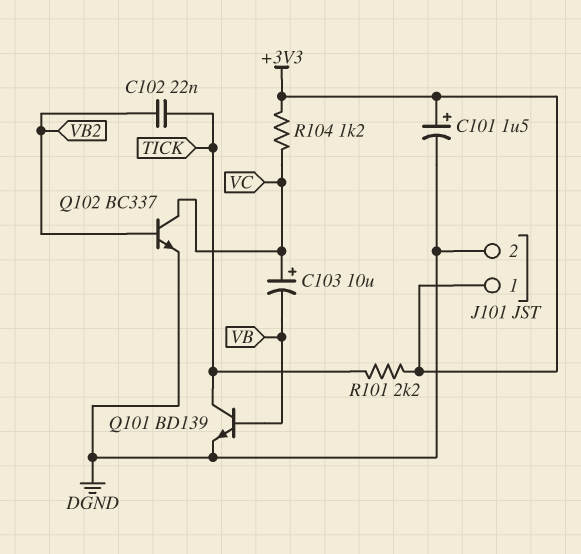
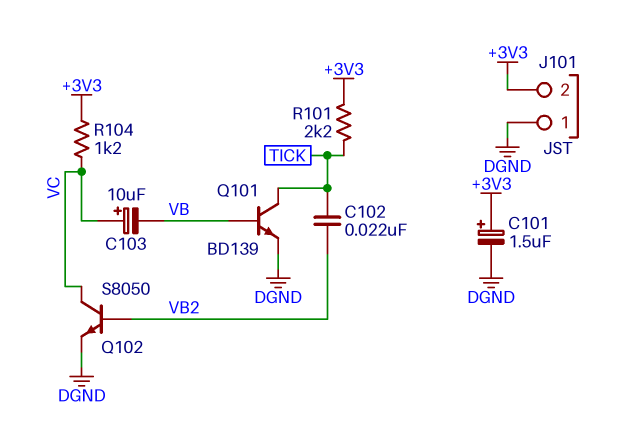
J101 pin 1: +3V3 -> DGND
J101 pin 2: DGND -> +3V3
Q102: NPN BC337 (B VB2, C VC, E DGND) -> NPN S8050 (B VB2, C VC, E DGND)

